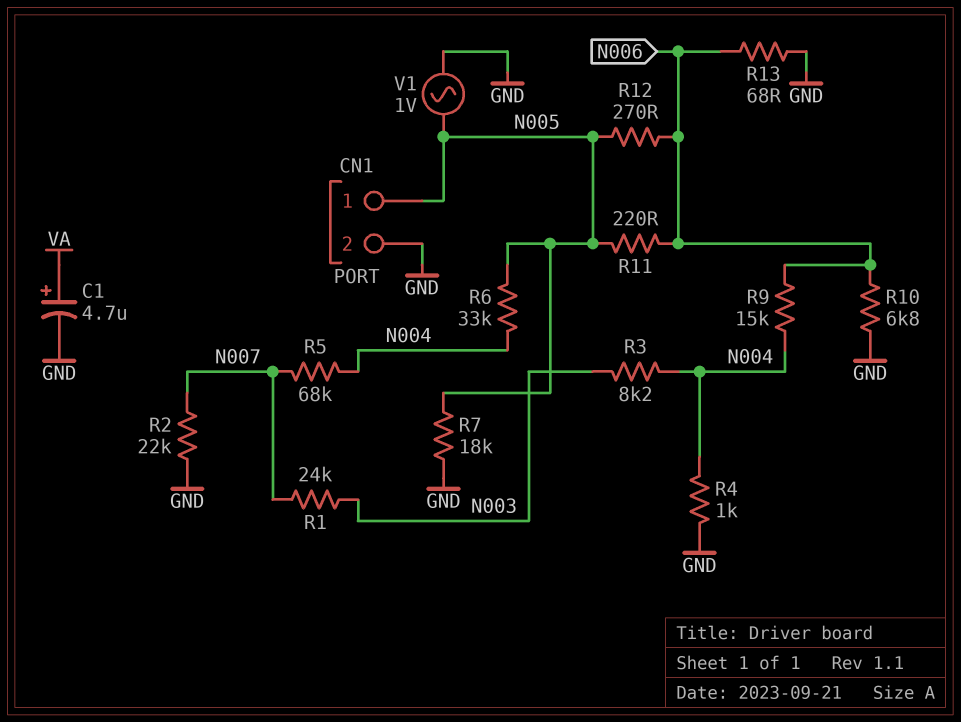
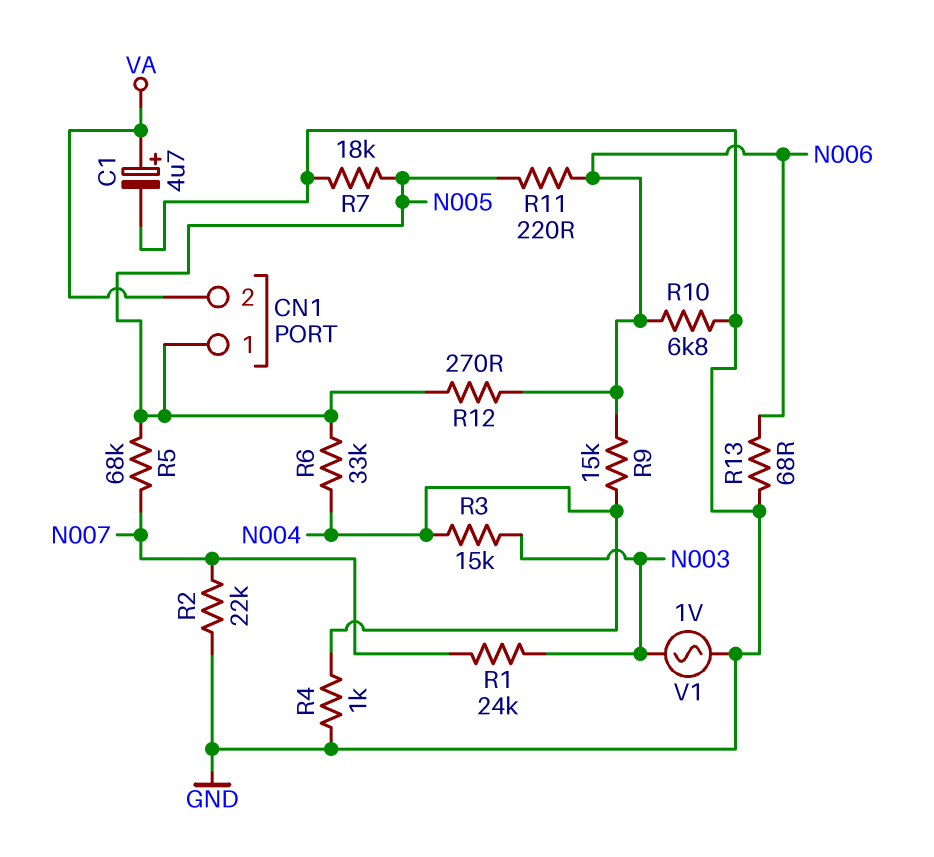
CN1 pin 2: GND -> VA
R3: 8.2k (N003, N004) -> 15k (N003, N004)
R5: 68k (N004, N007) -> 68k (N005, N007)
V1: AC 1V (GND, N005) -> AC 1V (GND, N003)

